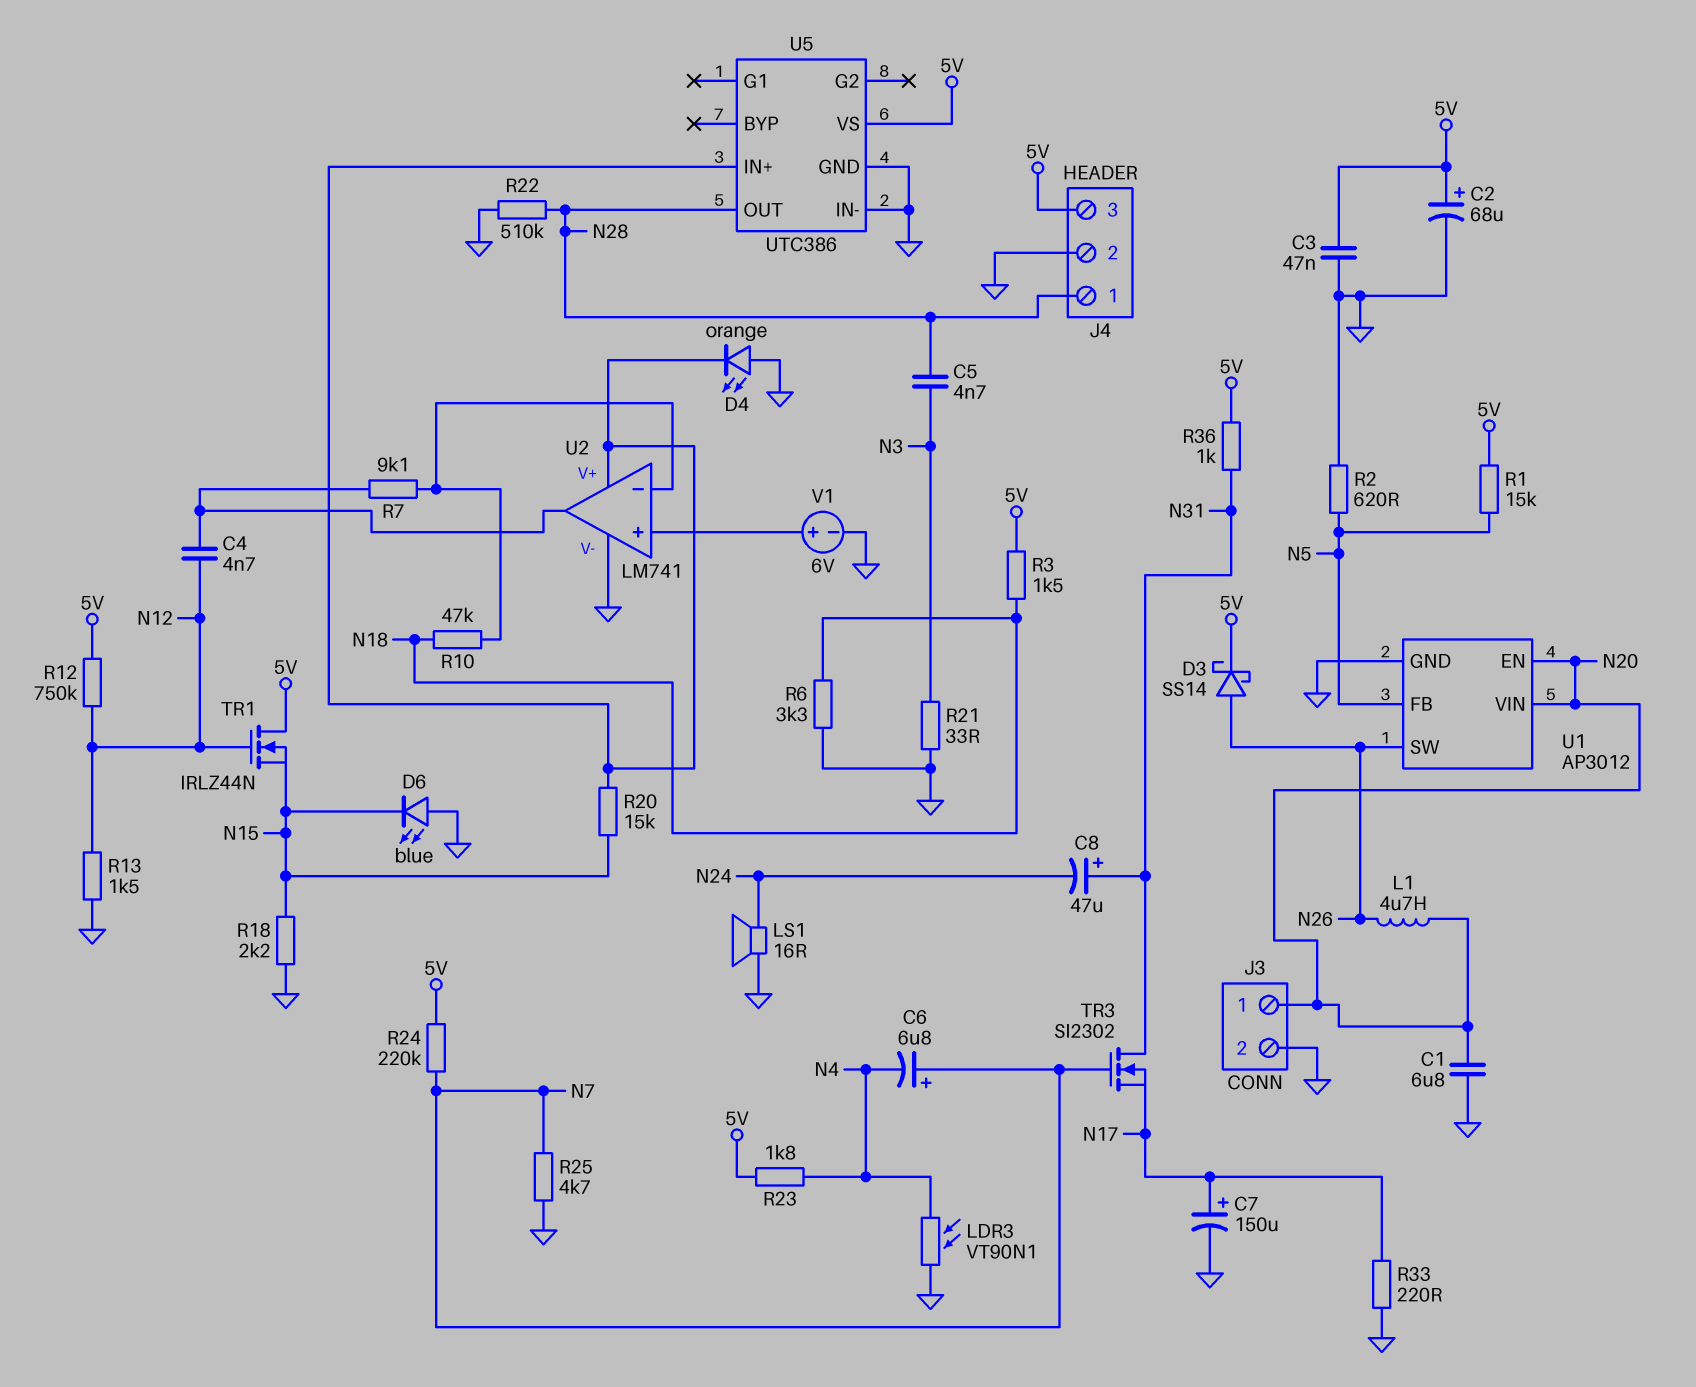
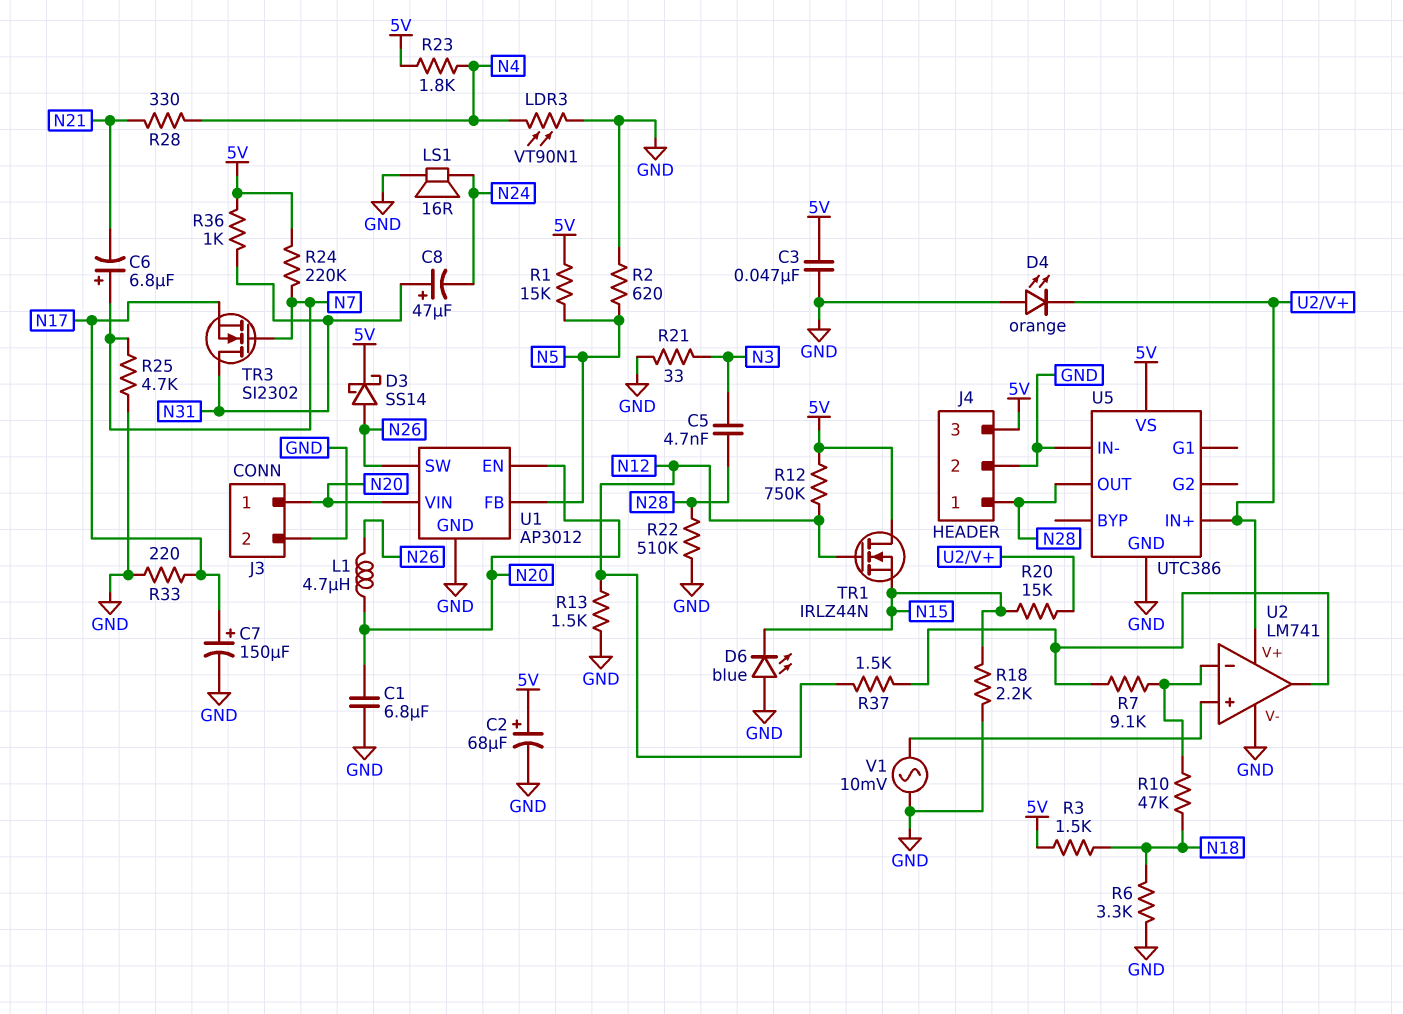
C4: 4.7nF (N12, U2/out) -> none
C6: 6.8uF (plus N7, minus N4) -> 6.8uF (plus N7, minus N21)
R28: none -> 330 (N4, N21)
R37: none -> 1.5k (N12, U2/out)
V1: 6V (plus U2/in+, minus GND) -> AC 10mV (GND, U2/in+)

